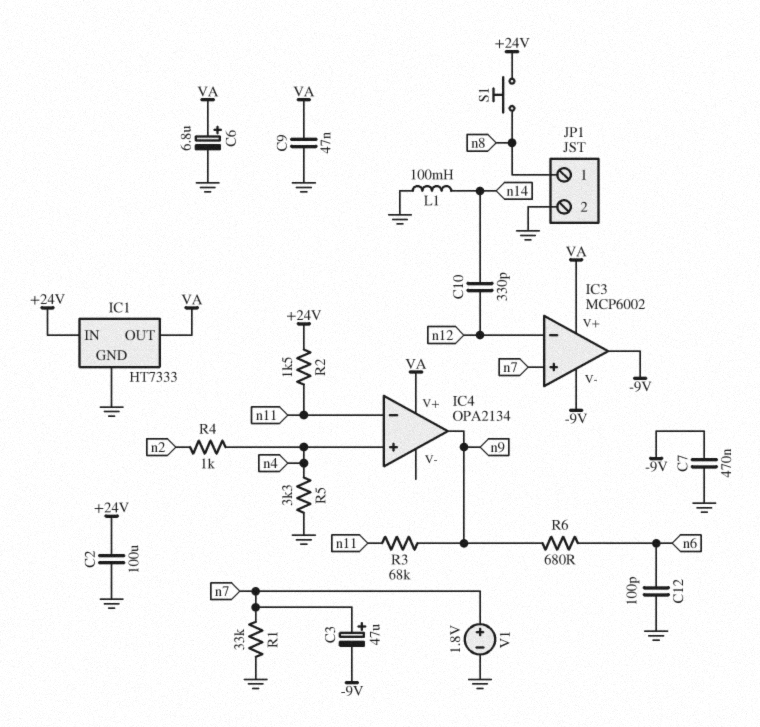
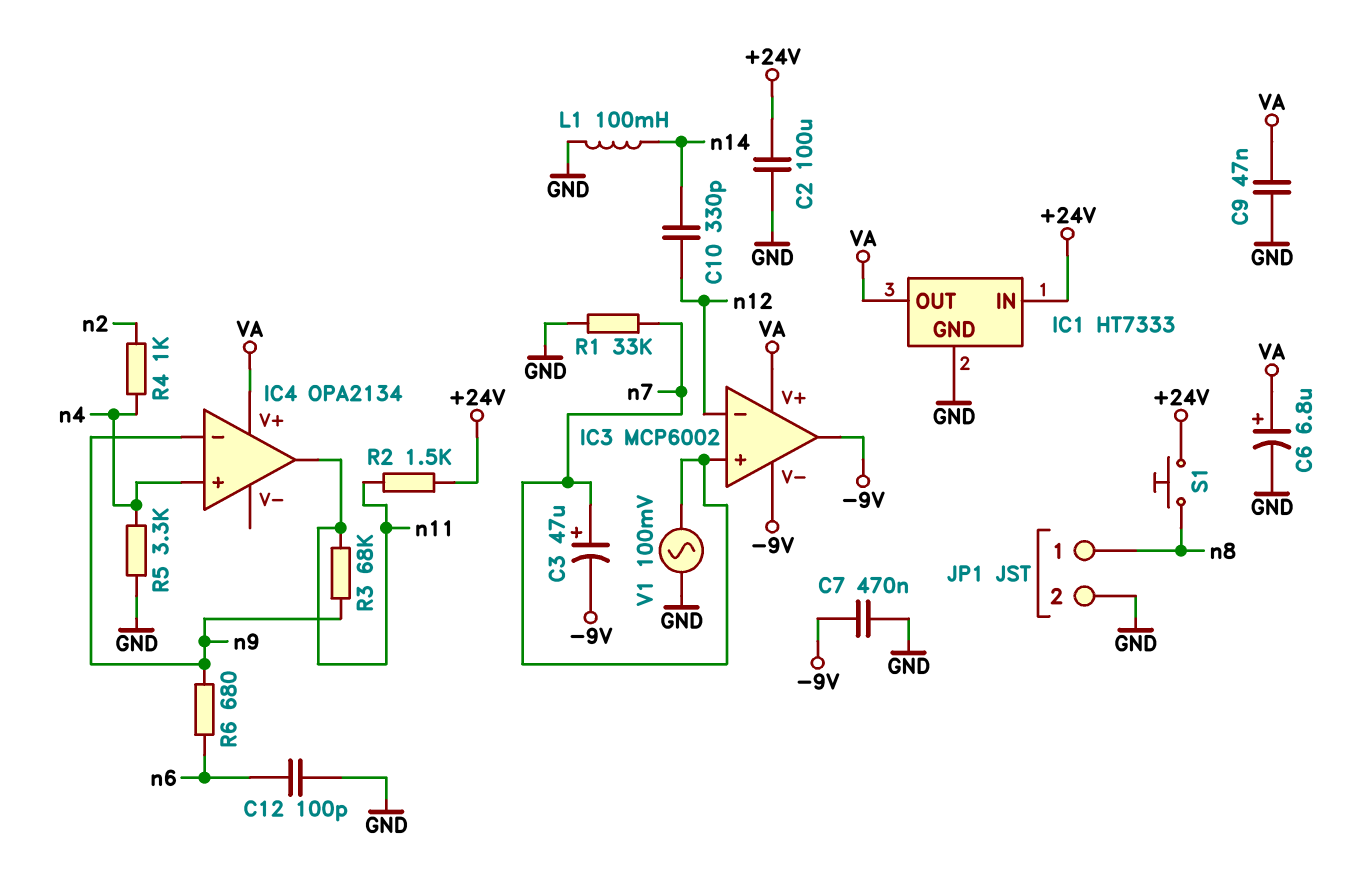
IC4 pin in-: n11 -> n9
IC4 pin out: n9 -> n11
V1: 1.8V (plus n7, minus GND) -> AC 100mV (GND, n7)

